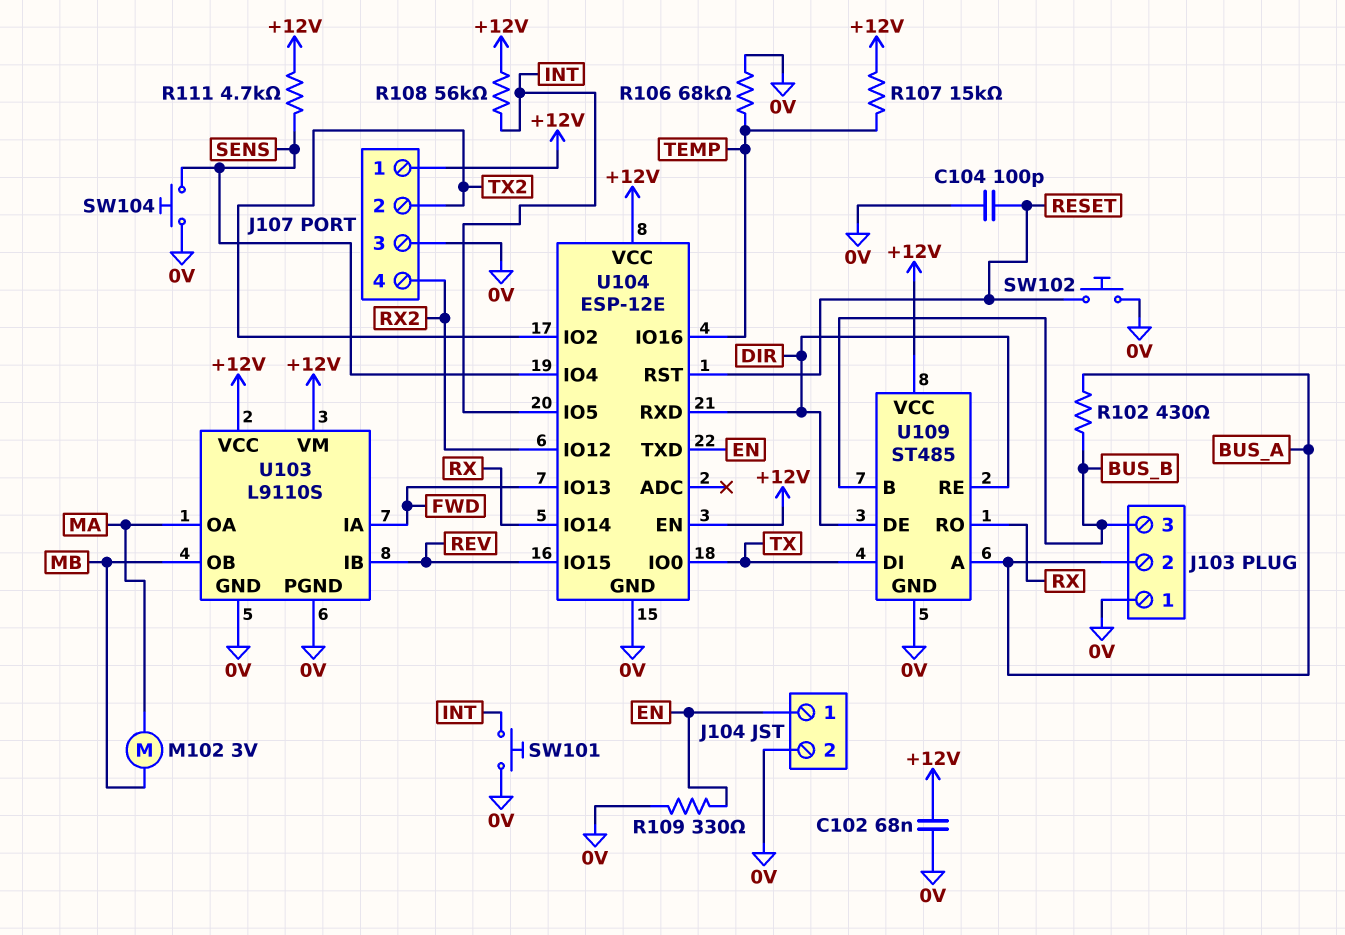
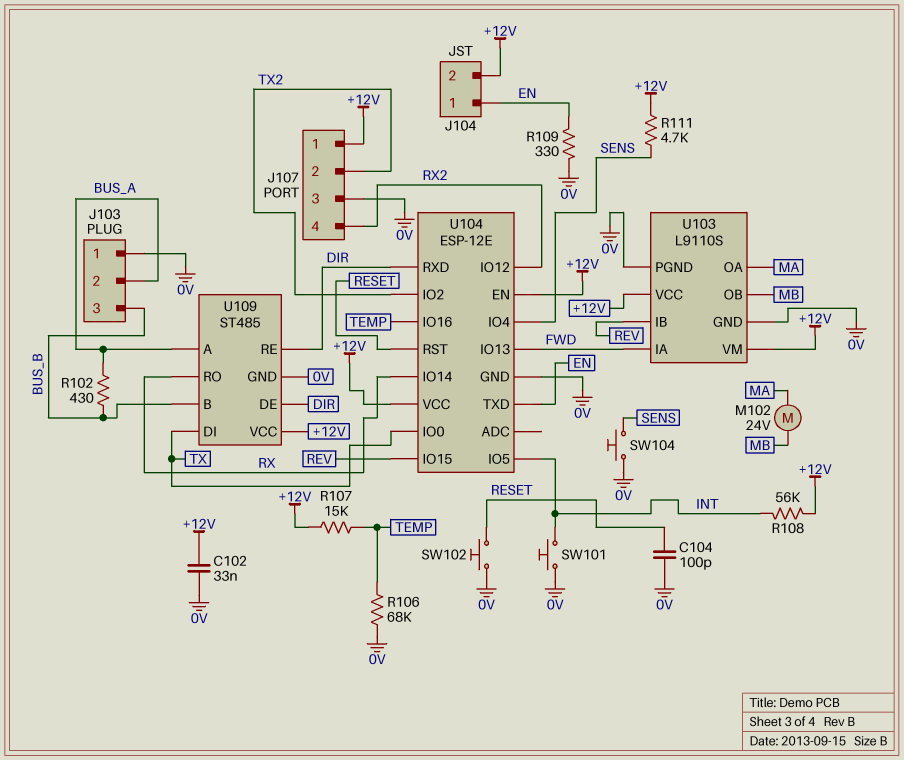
C102: 68nF (+12V, 0V) -> 33nF (+12V, 0V)
J104 pin 2: 0V -> +12V
M102: motor 3V (MA, MB) -> motor 24V (MA, MB)

